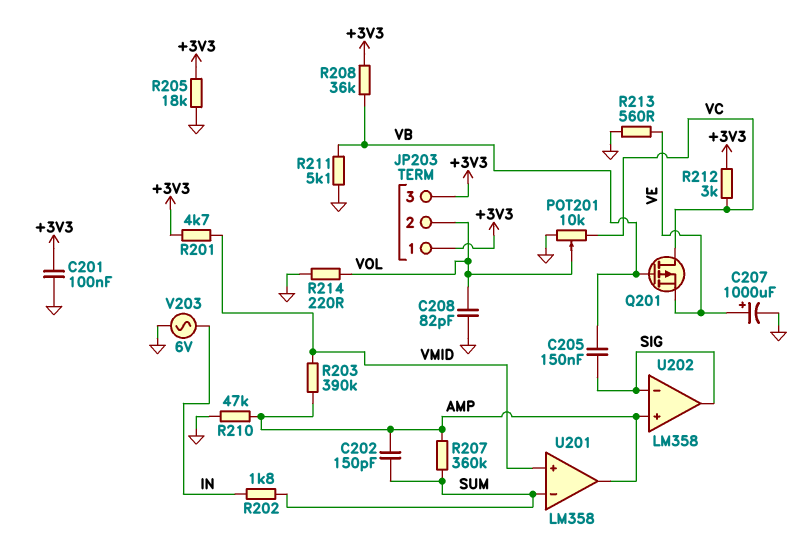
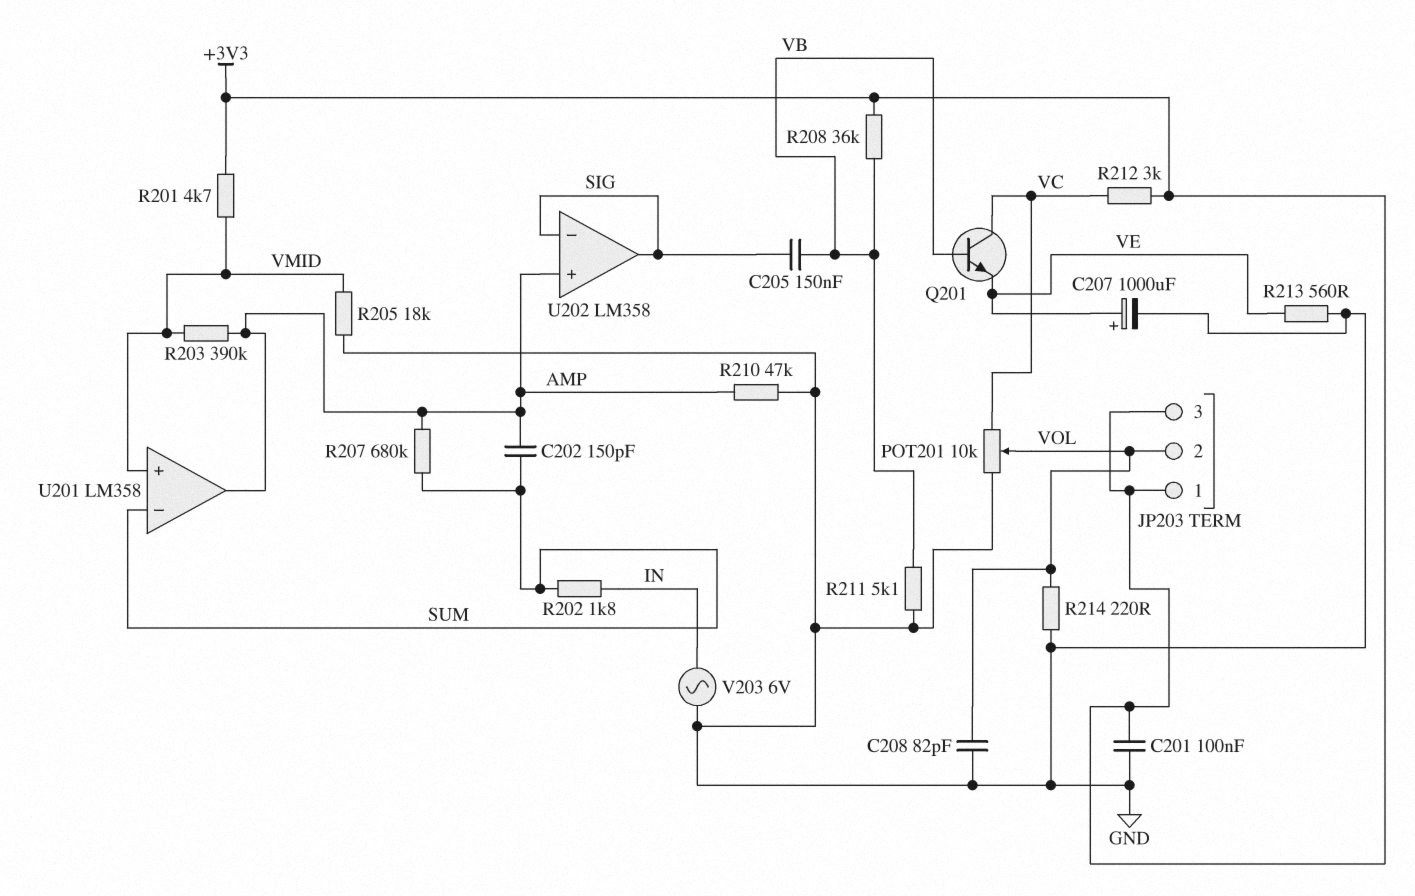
Q201: PMOS (G VB, D VC, S VE) -> NPN (B VB, C VC, E VE)
R205: 18k (+3V3, GND) -> 18k (GND, VMID)
R207: 360k (AMP, SUM) -> 680k (AMP, SUM)

